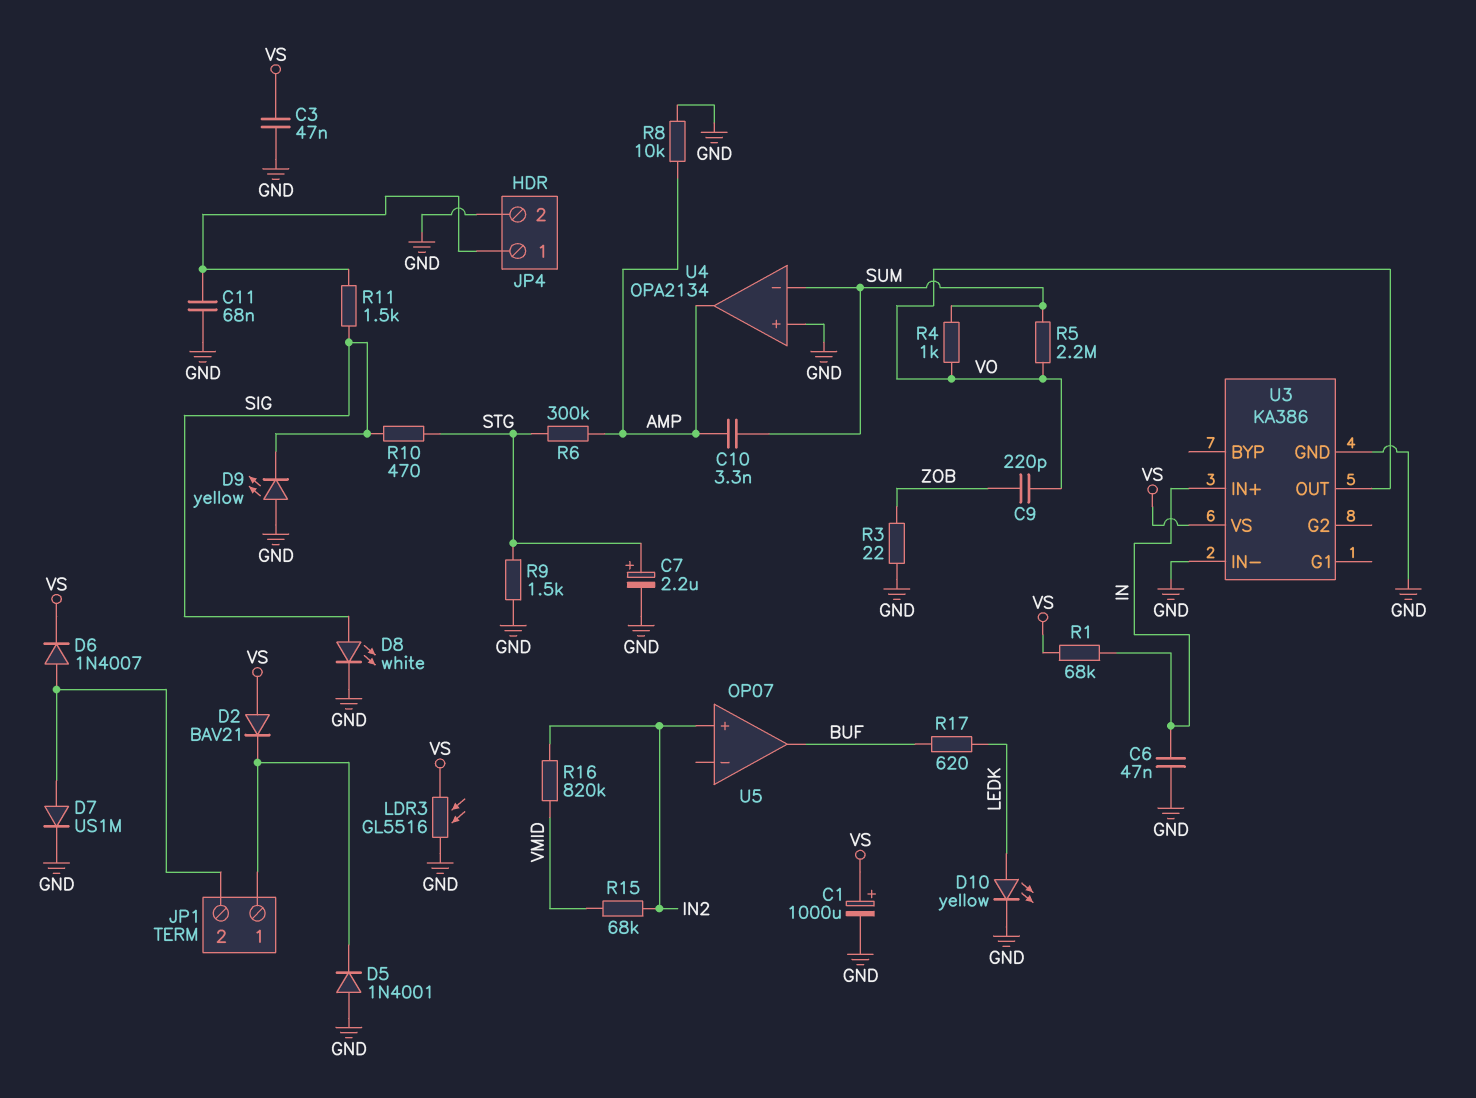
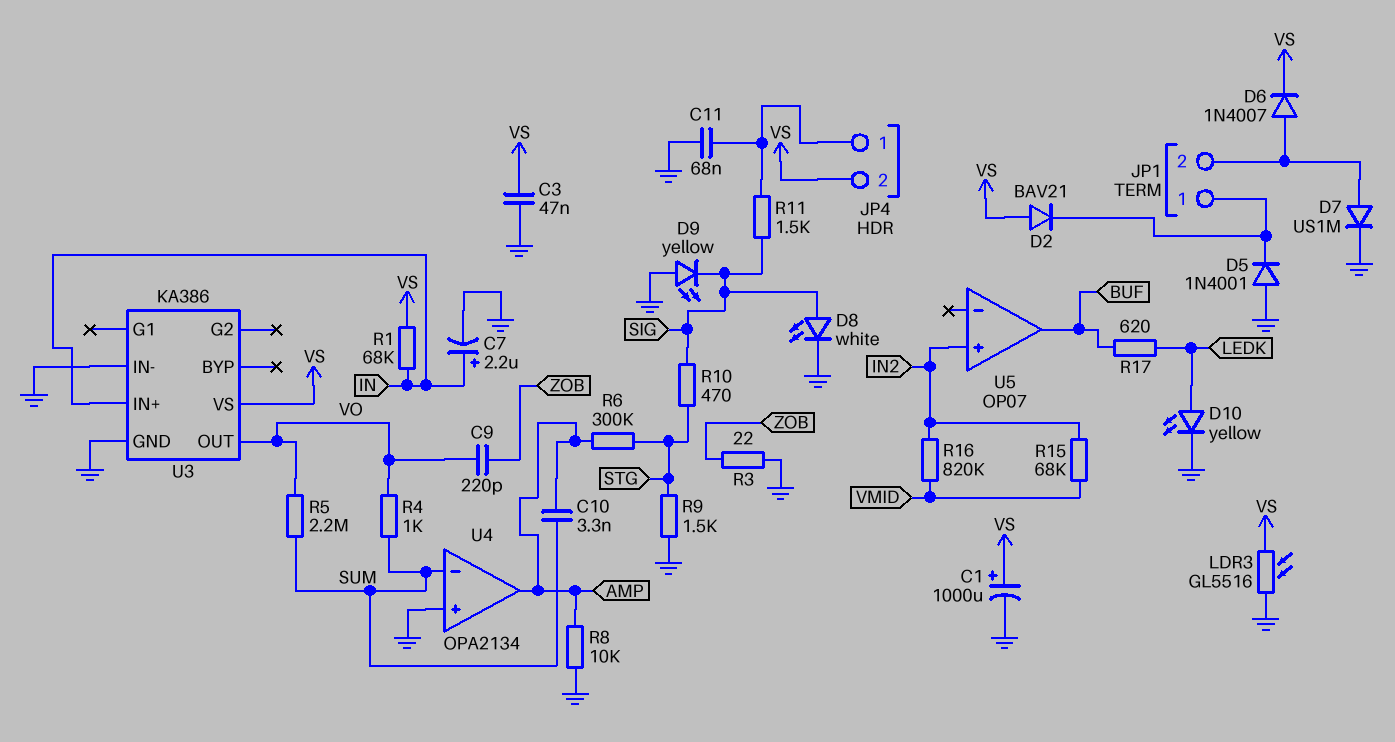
C6: 47nF (GND, IN) -> none
C7: 2.2uF (plus STG, minus GND) -> 2.2uF (plus IN, minus GND)
JP4 pin 2: GND -> VS

